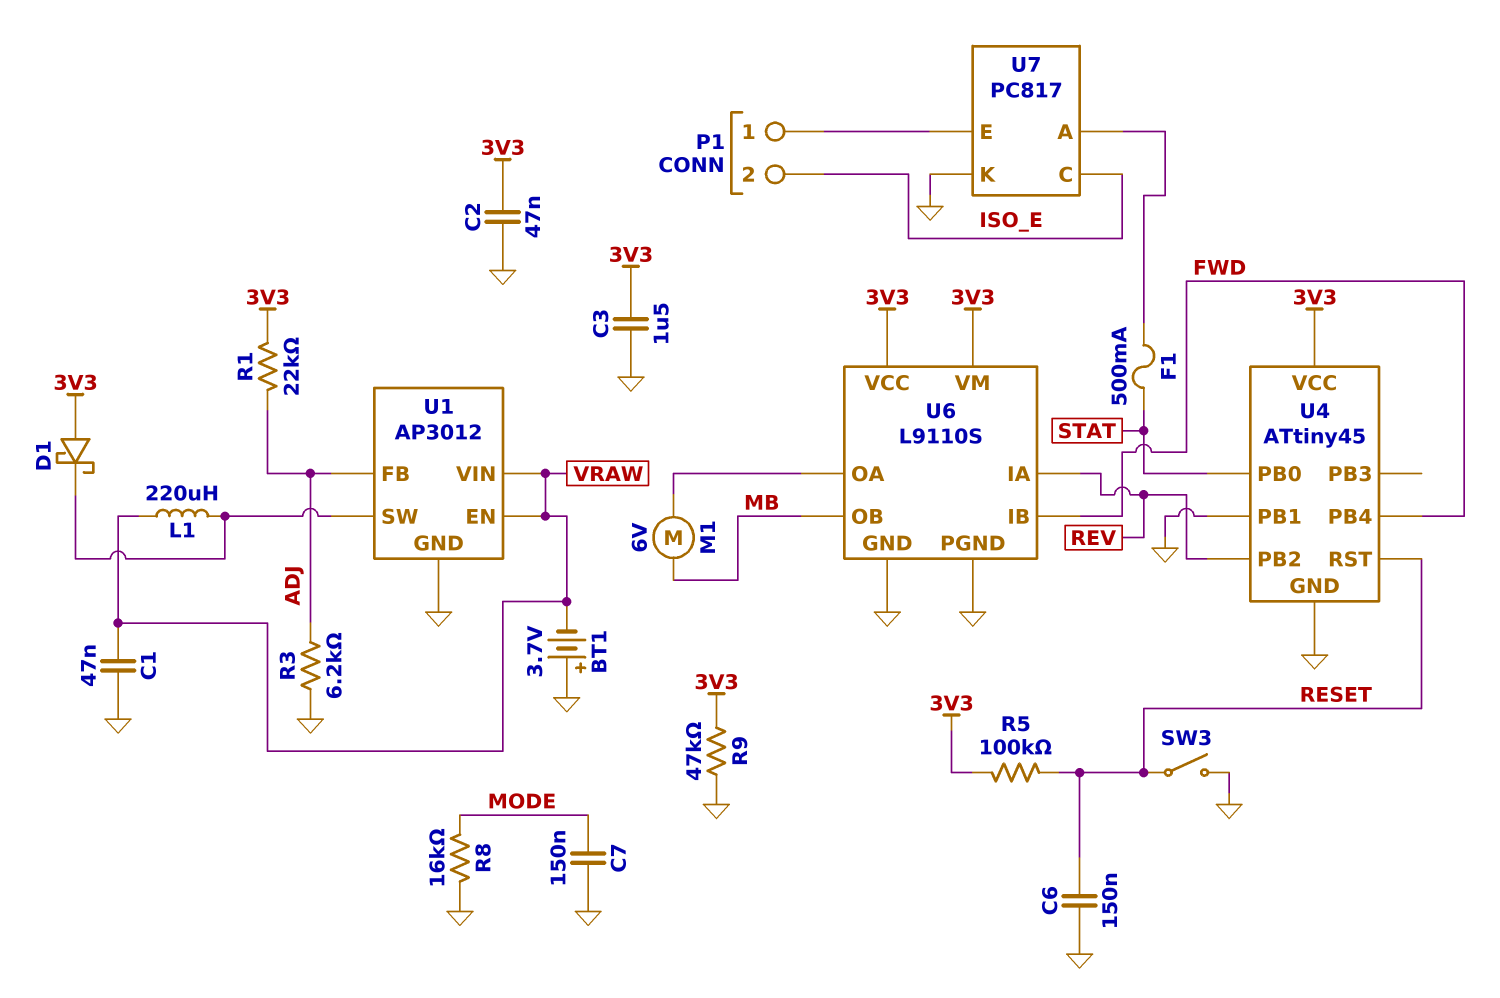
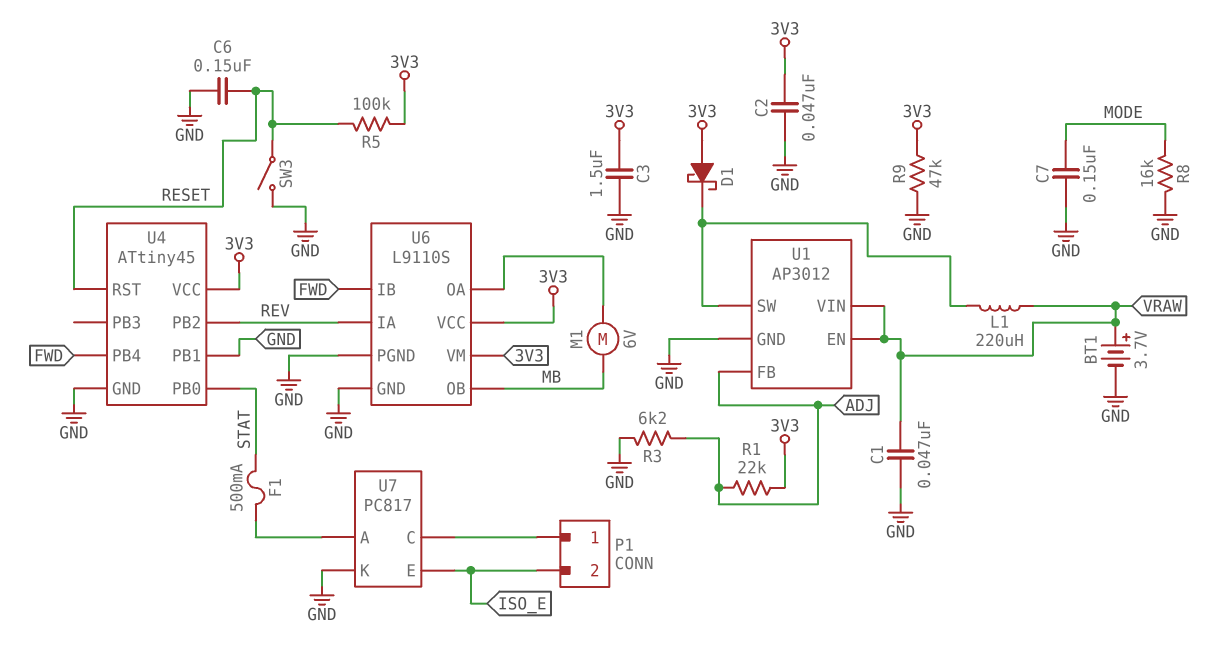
BT1: 3.7V (plus GND, minus VRAW) -> 3.7V (plus VRAW, minus GND)
U7 pin C: ISO_E -> P1/1
U7 pin E: P1/1 -> ISO_E

